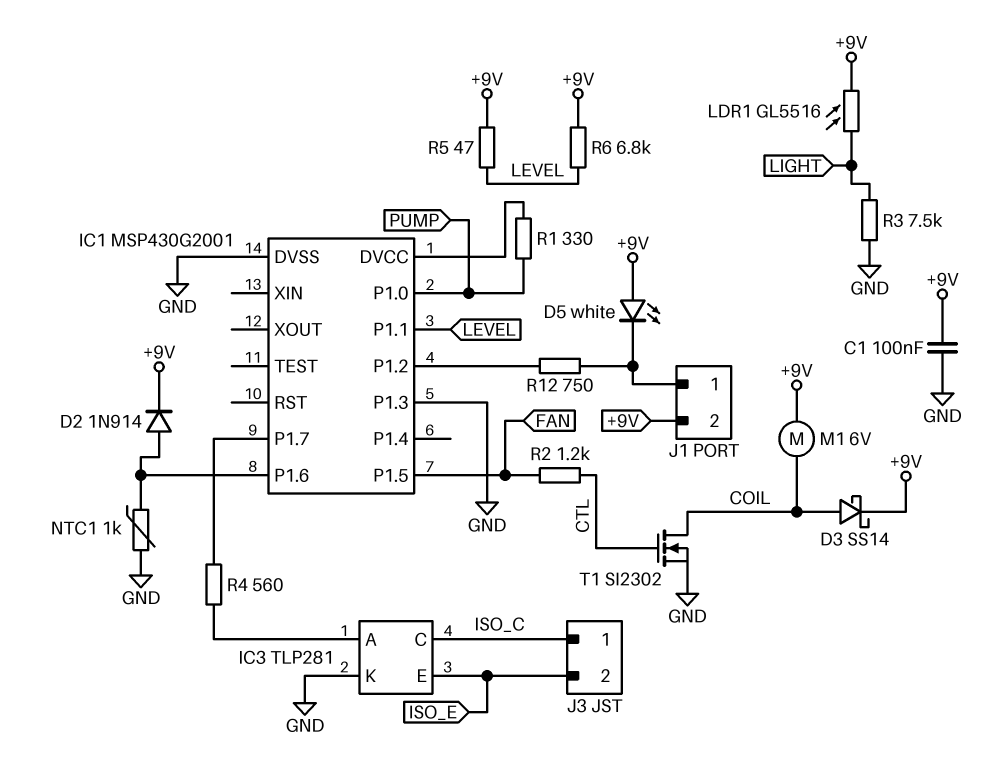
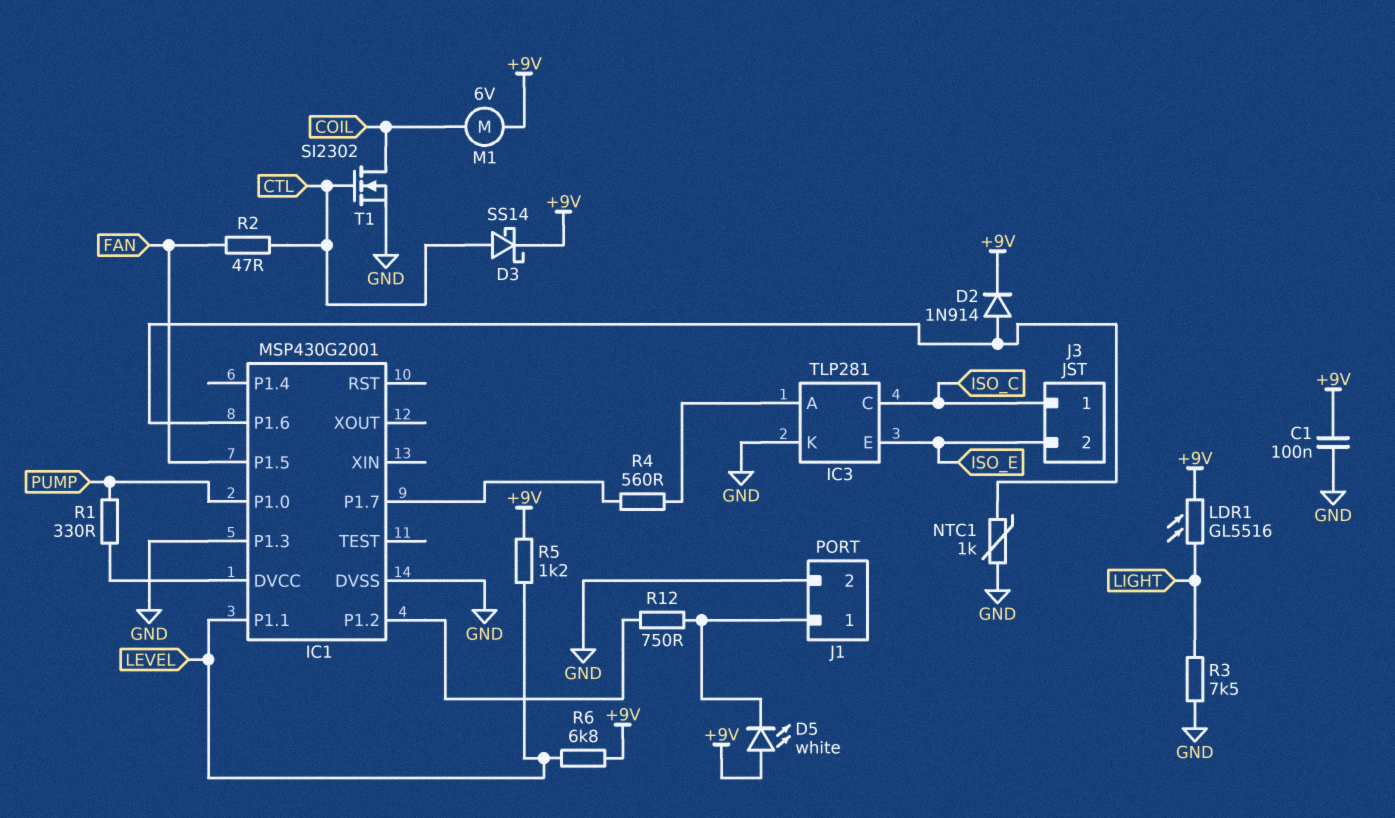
D3: schottky SS14 (A COIL, K +9V) -> schottky SS14 (A CTL, K +9V)
J1 pin 2: +9V -> GND
R2: 1.2k (CTL, FAN) -> 47 (CTL, FAN)
R5: 47 (+9V, LEVEL) -> 1.2k (+9V, LEVEL)

